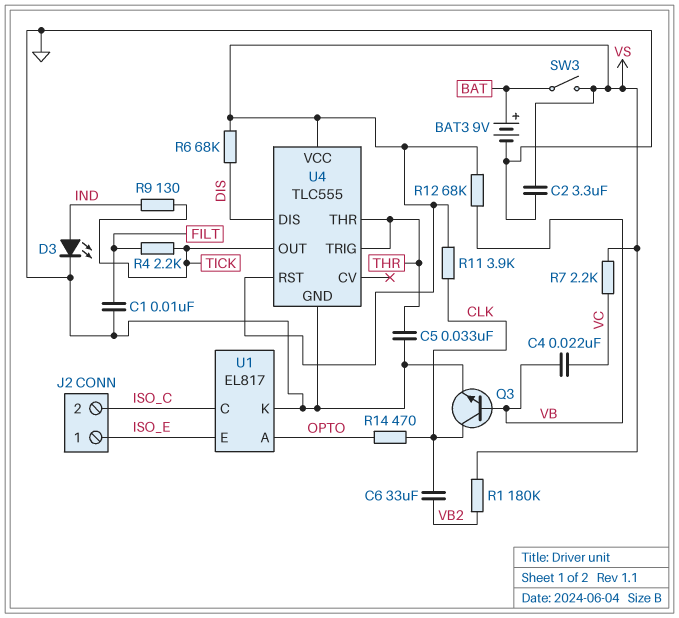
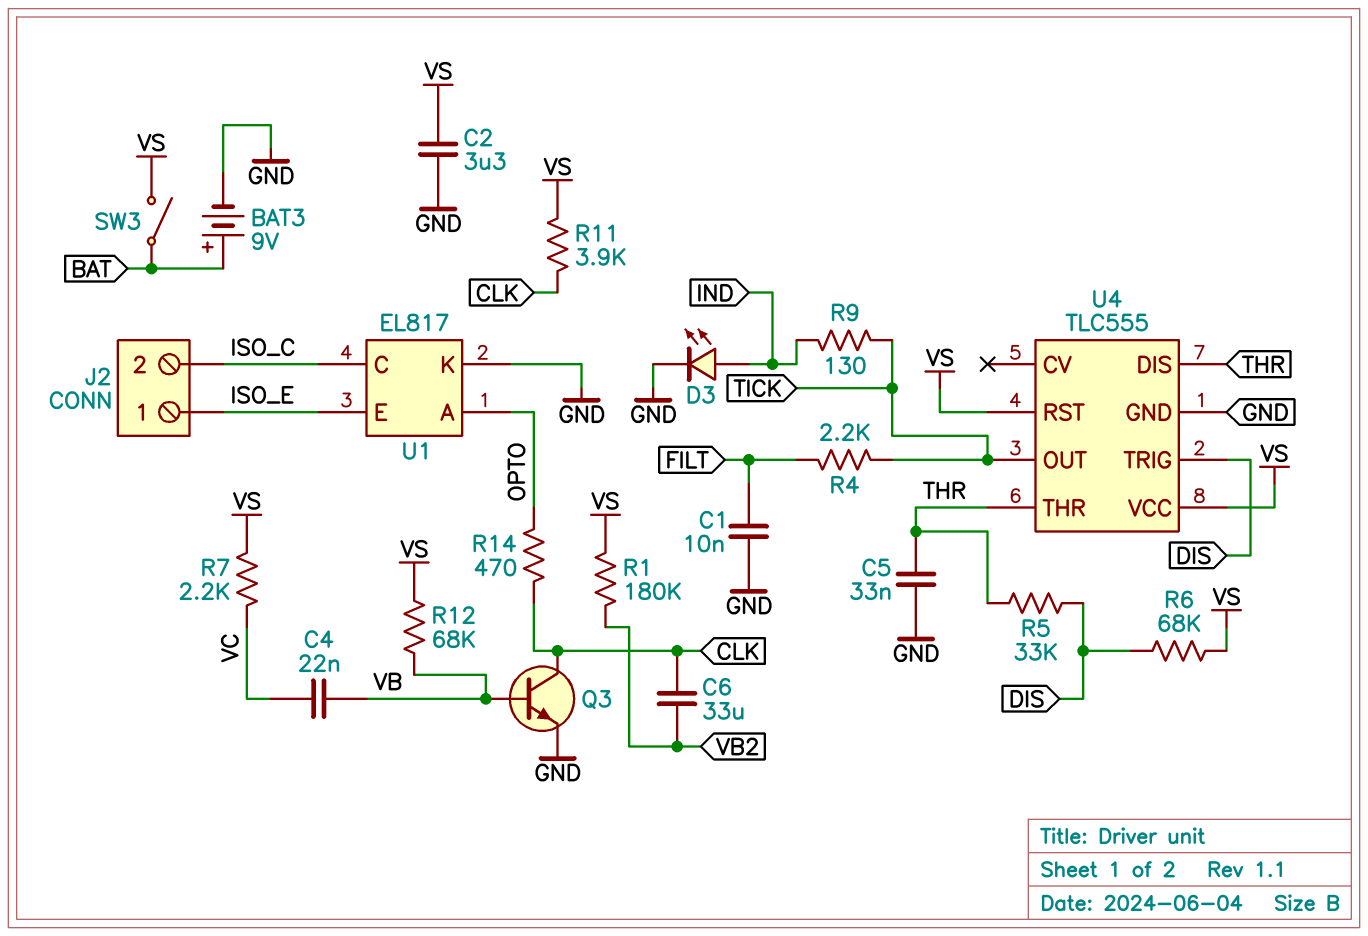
R5: none -> 33k (DIS, THR)
U4 pin DIS: DIS -> THR
U4 pin TRIG: THR -> DIS

